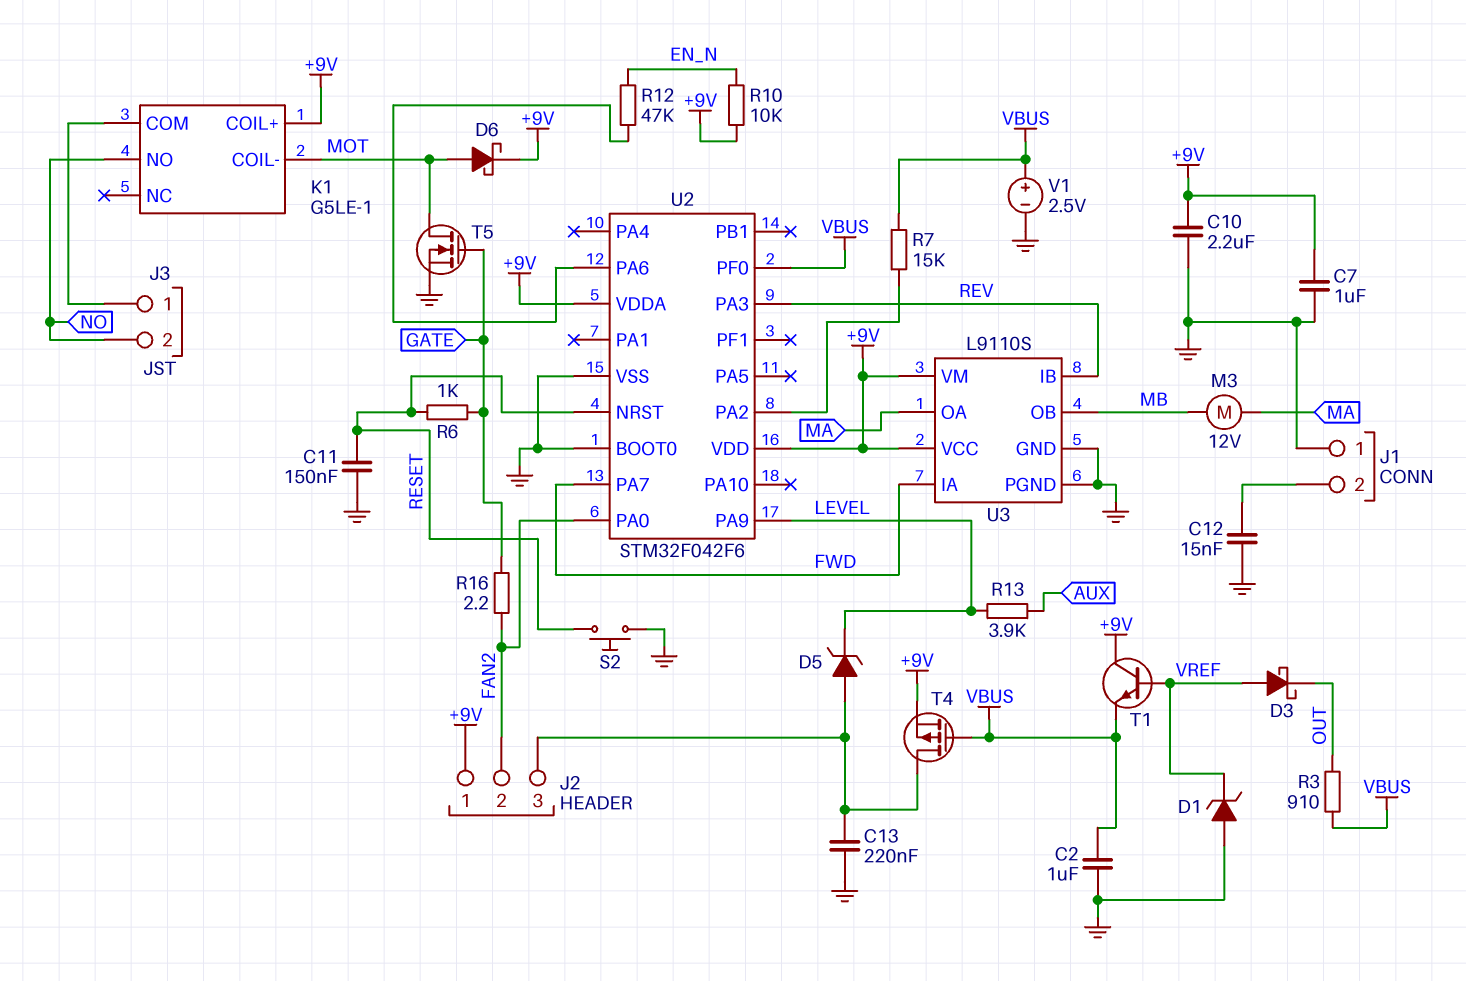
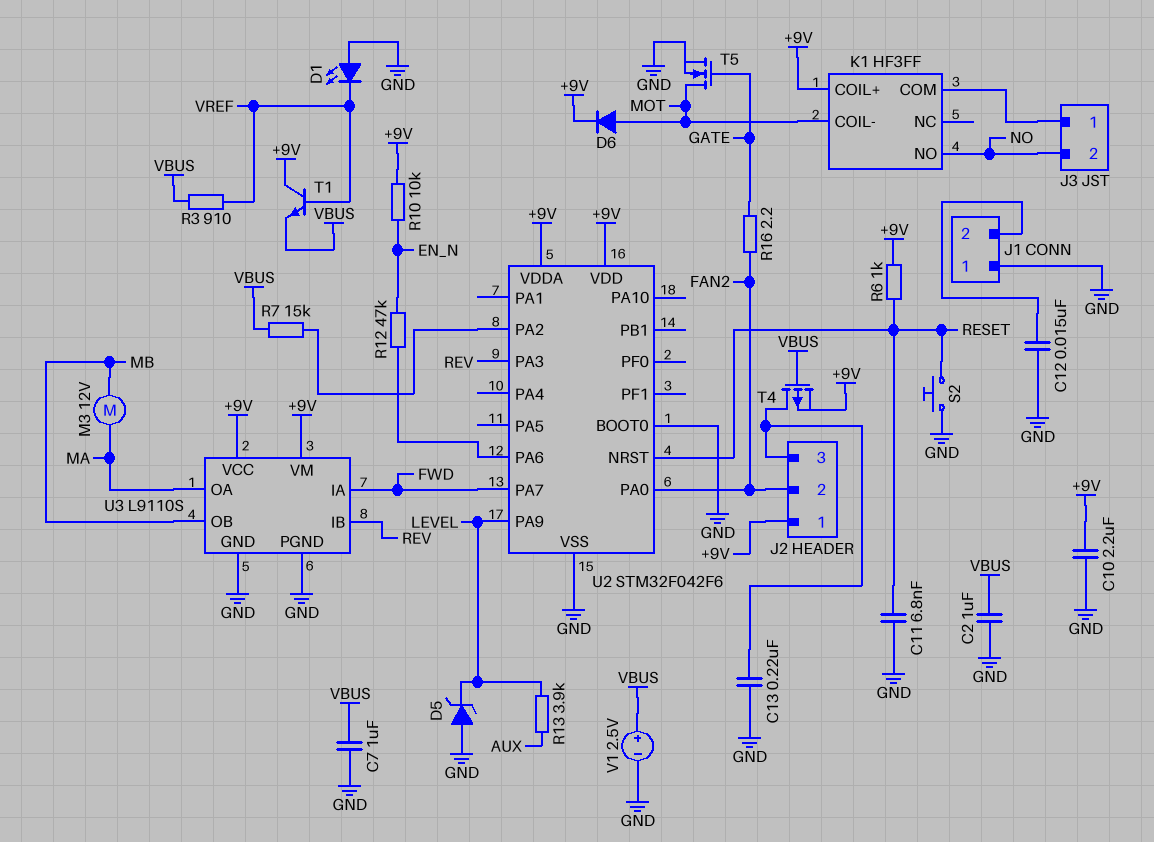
C7: 1uF (+9V, GND) -> 1uF (GND, VBUS)
C11: 150nF (GND, RESET) -> 6.8nF (GND, RESET)
D1: zener (A GND, K VREF) -> LED (A GND, K VREF)
D3: schottky (A VREF, K OUT) -> none
D5: zener (A J2/3, K LEVEL) -> zener (A GND, K LEVEL)
D6: schottky (A MOT, K +9V) -> diode (A MOT, K +9V)
K1: G5LE-1 -> HF3FF
R3: 910 (OUT, VBUS) -> 910 (VBUS, VREF)
R6: 1k (GATE, RESET) -> 1k (+9V, RESET)
U2 pin PF0: VBUS -> none

